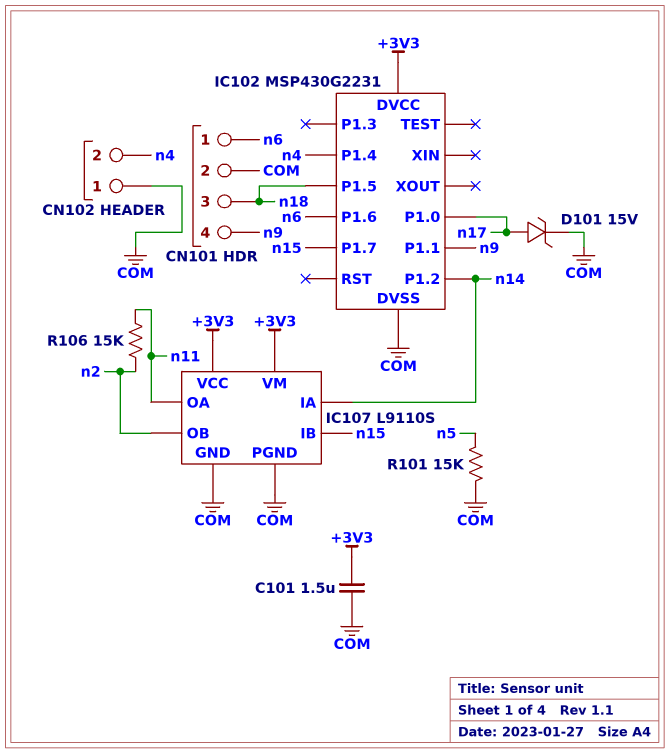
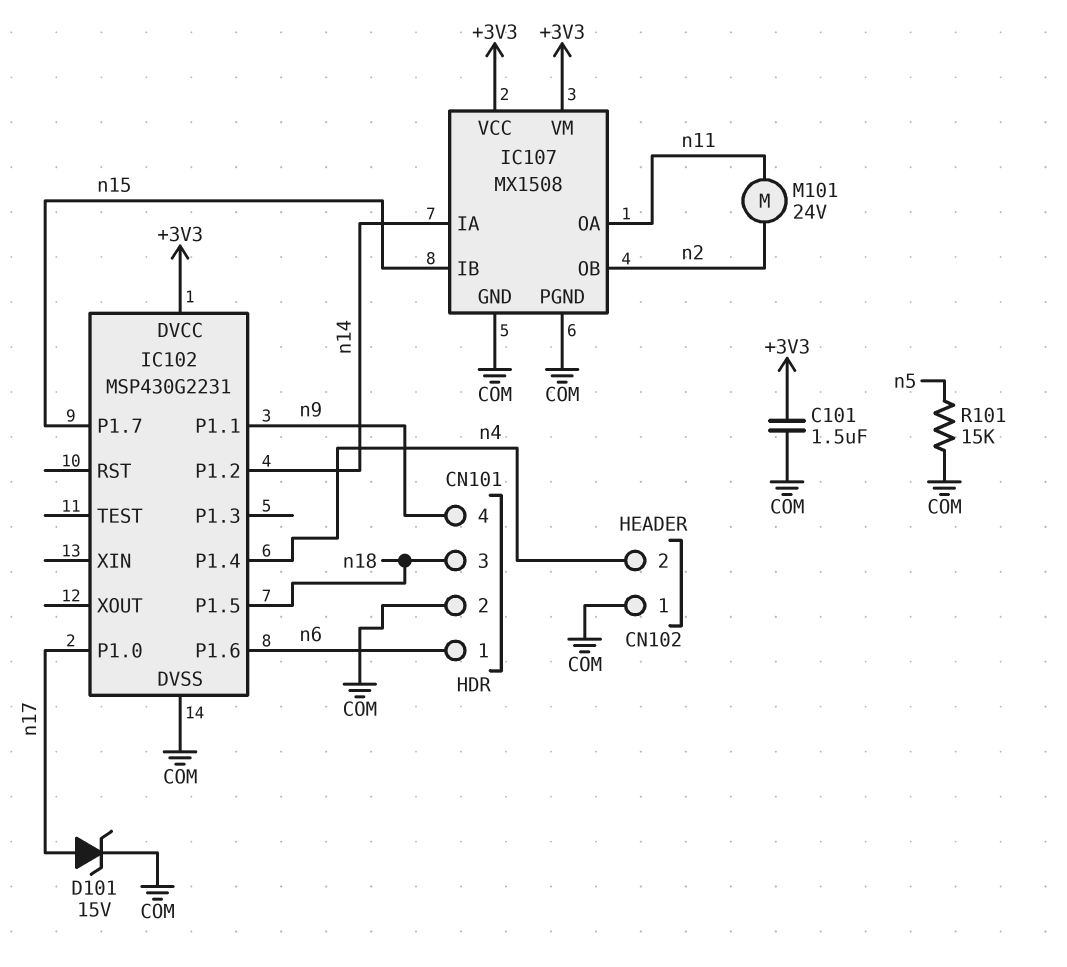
IC107: L9110S -> MX1508
M101: none -> motor 24V (n2, n11)
R106: 15k (n2, n11) -> none

